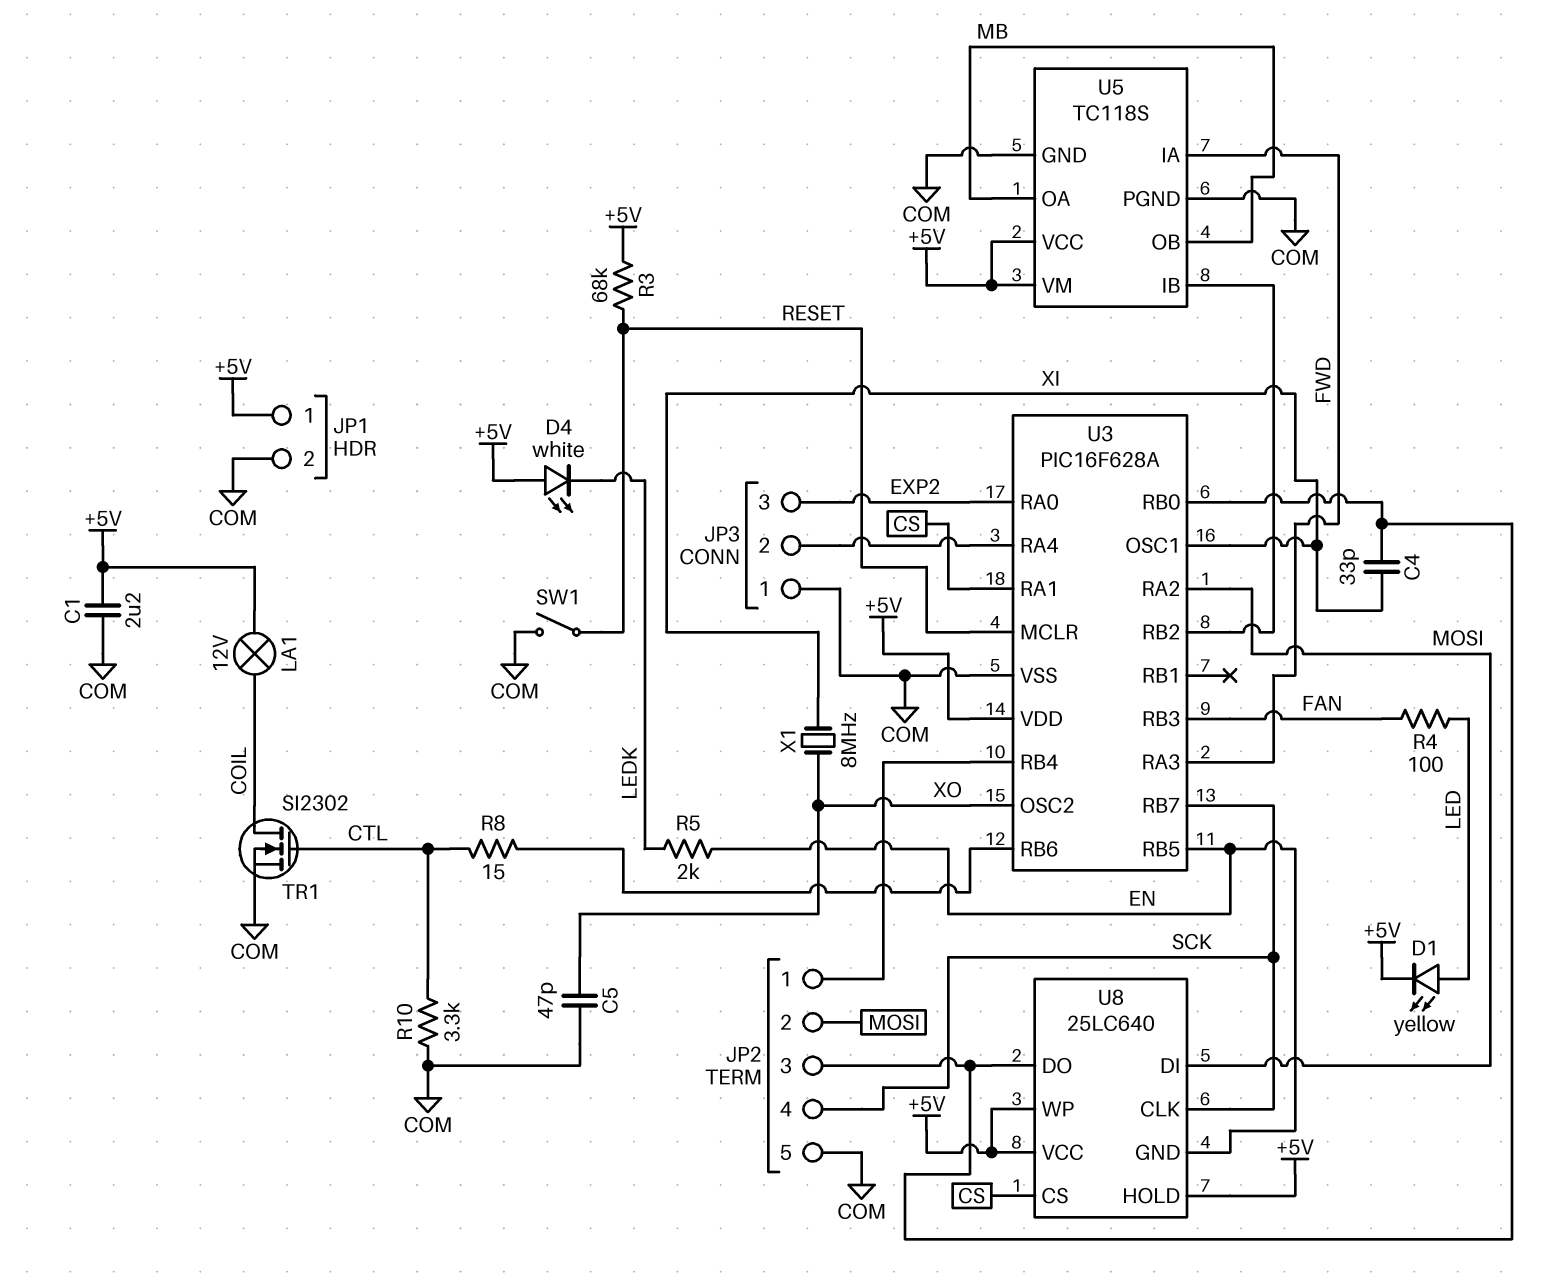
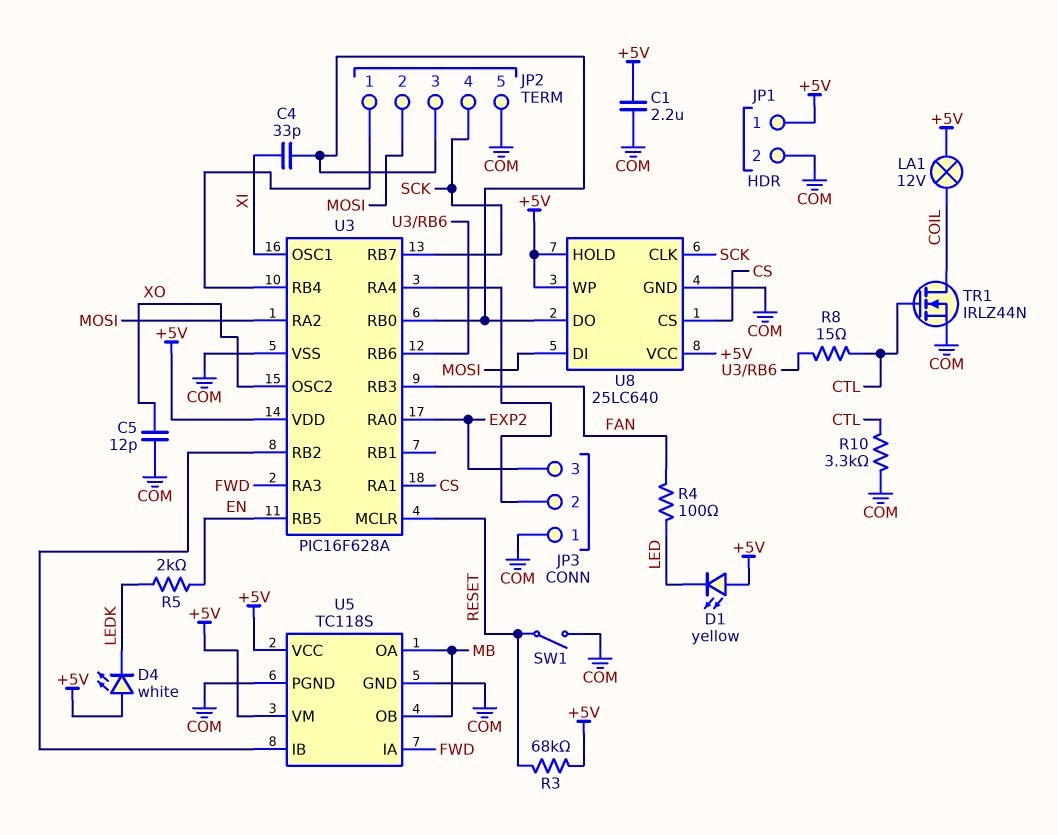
C5: 47pF (COM, XO) -> 12pF (COM, XO)
D1: LED yellow (A LED, K +5V) -> LED yellow (A +5V, K LED)
TR1: NMOS SI2302 (G CTL, D COIL, S COM) -> NMOS IRLZ44N (G CTL, D COIL, S COM)
U8 pin GND: EN -> COM
X1: 8MHz (XI, XO) -> none

